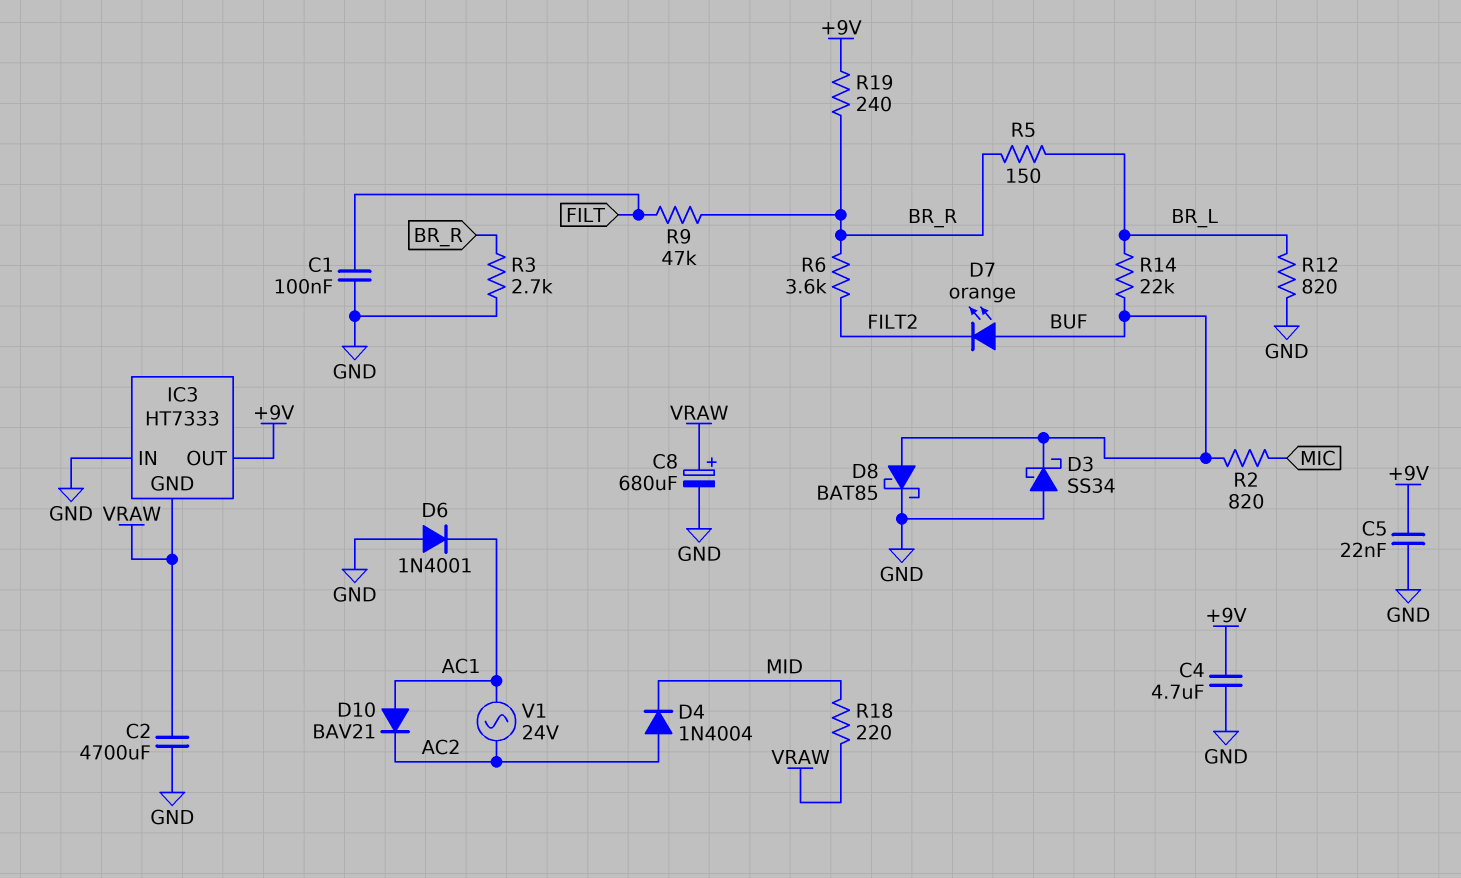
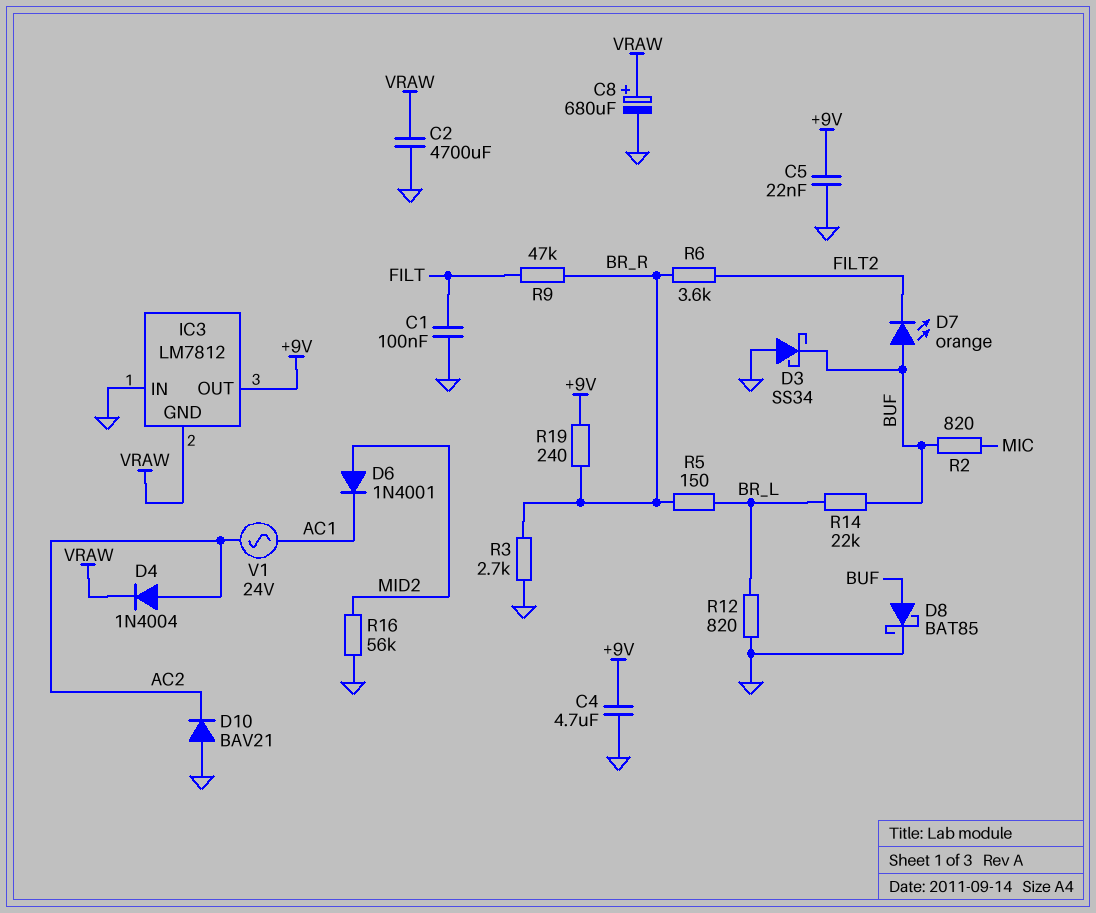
D4: diode 1N4004 (A AC2, K MID) -> diode 1N4004 (A AC2, K VRAW)
D6: diode 1N4001 (A GND, K AC1) -> diode 1N4001 (A MID2, K AC1)
D10: diode BAV21 (A AC1, K AC2) -> diode BAV21 (A GND, K AC2)
IC3: HT7333 -> LM7812
R16: none -> 56k (GND, MID2)
R18: 220 (MID, VRAW) -> none

